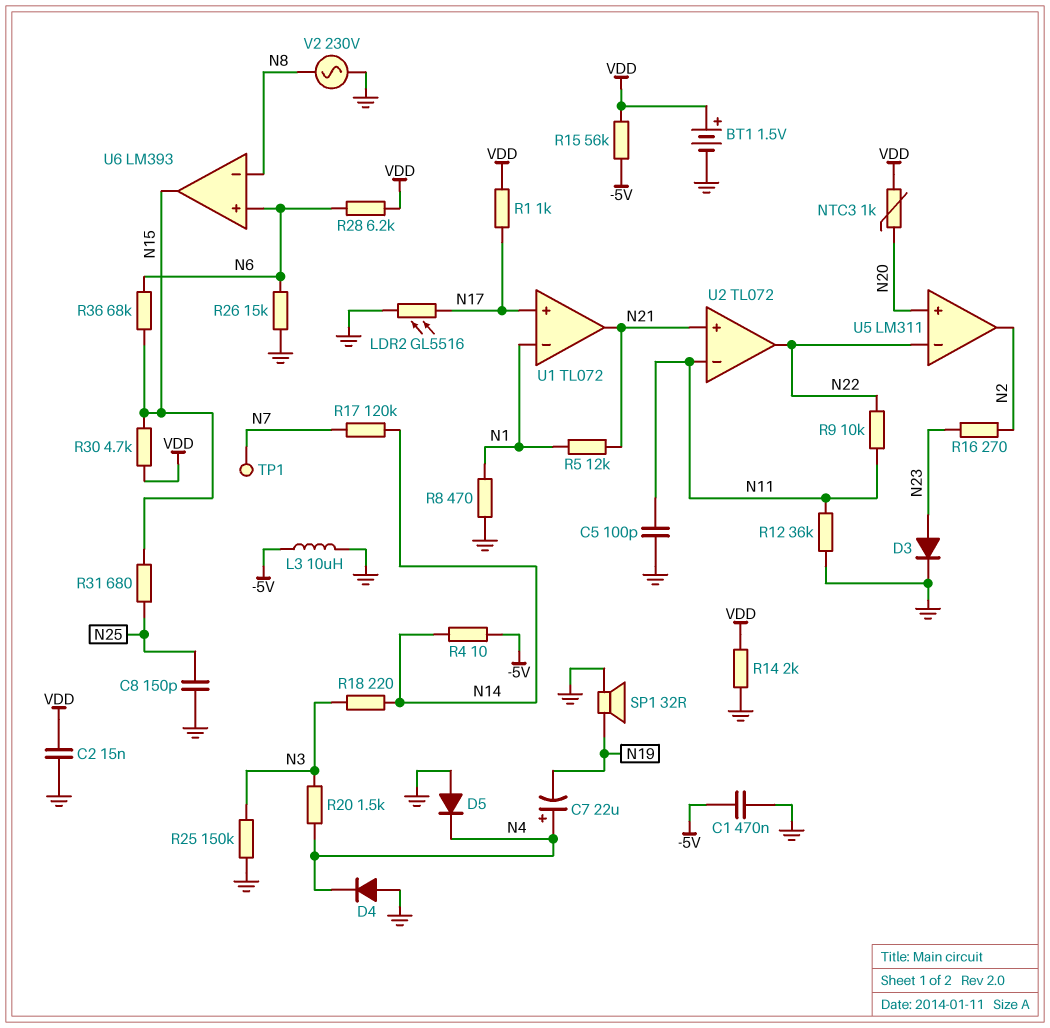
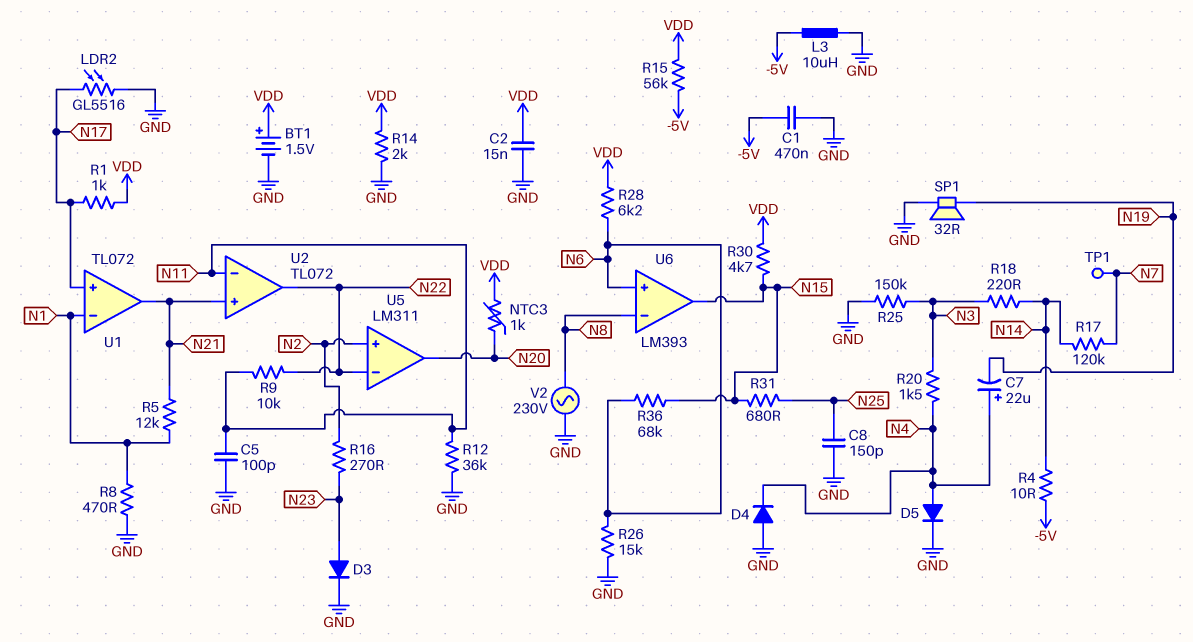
D5: diode (A GND, K N4) -> diode (A N4, K GND)
U5 pin in+: N20 -> N2
U5 pin out: N2 -> N20

